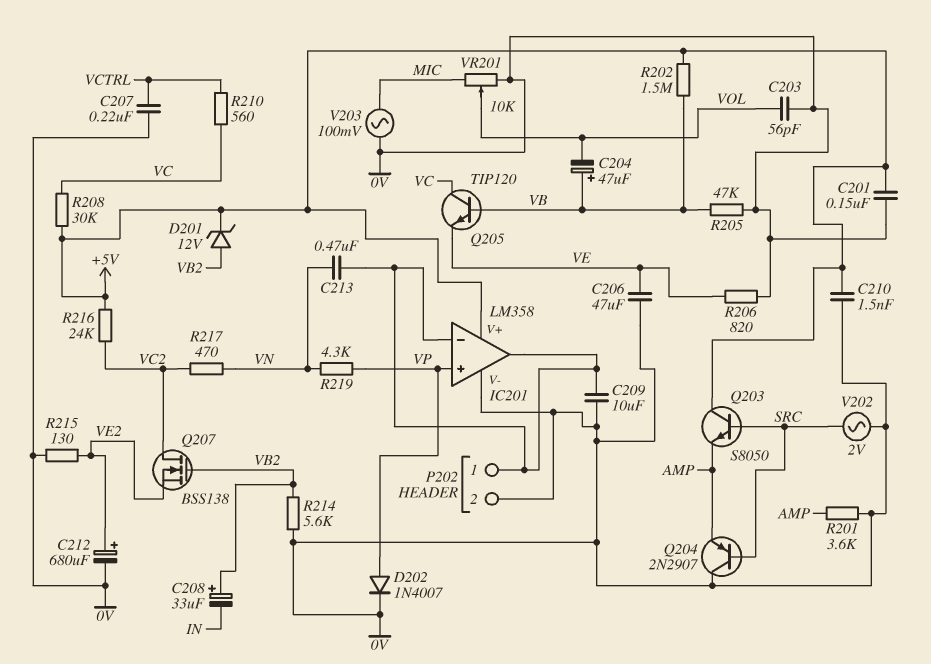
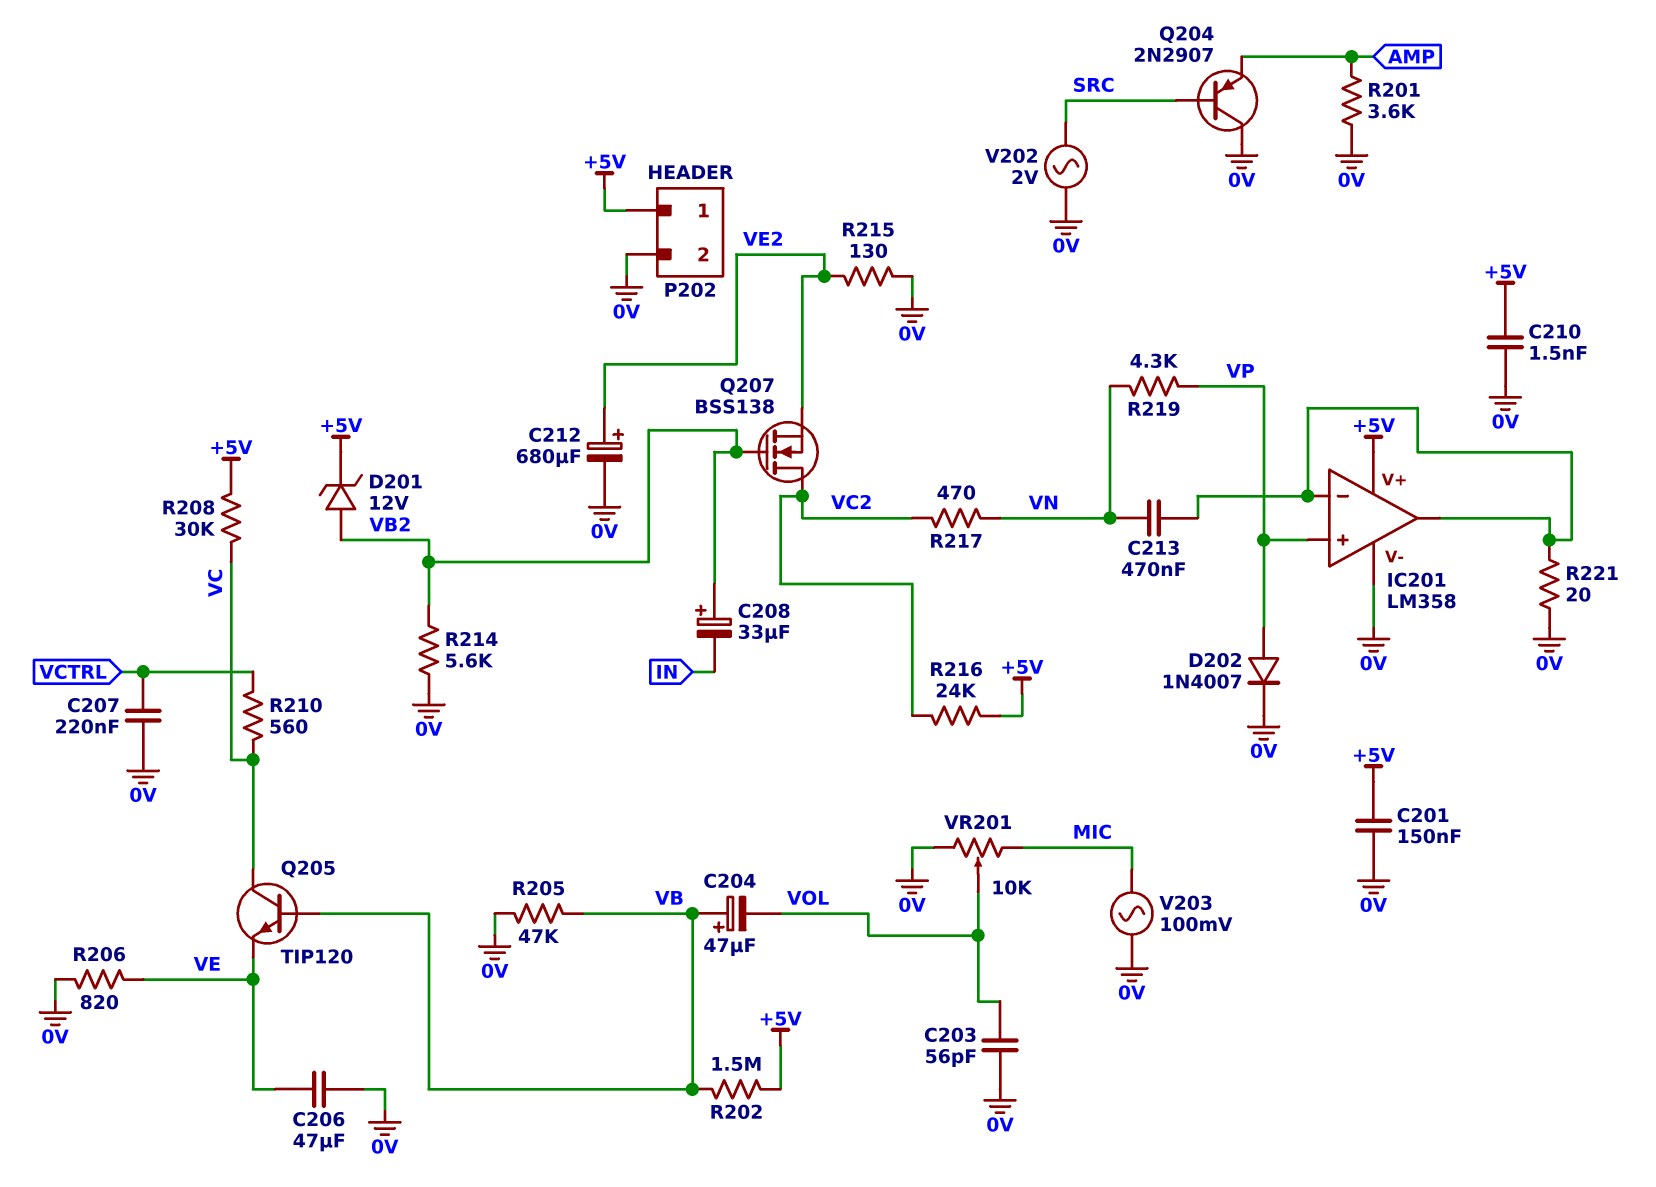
C209: 10uF (0V, IC201/in-) -> none
P202 pin 1: IC201/in- -> +5V
Q203: NPN S8050 (B SRC, C +5V, E AMP) -> none
R221: none -> 20 (0V, IC201/in-)

